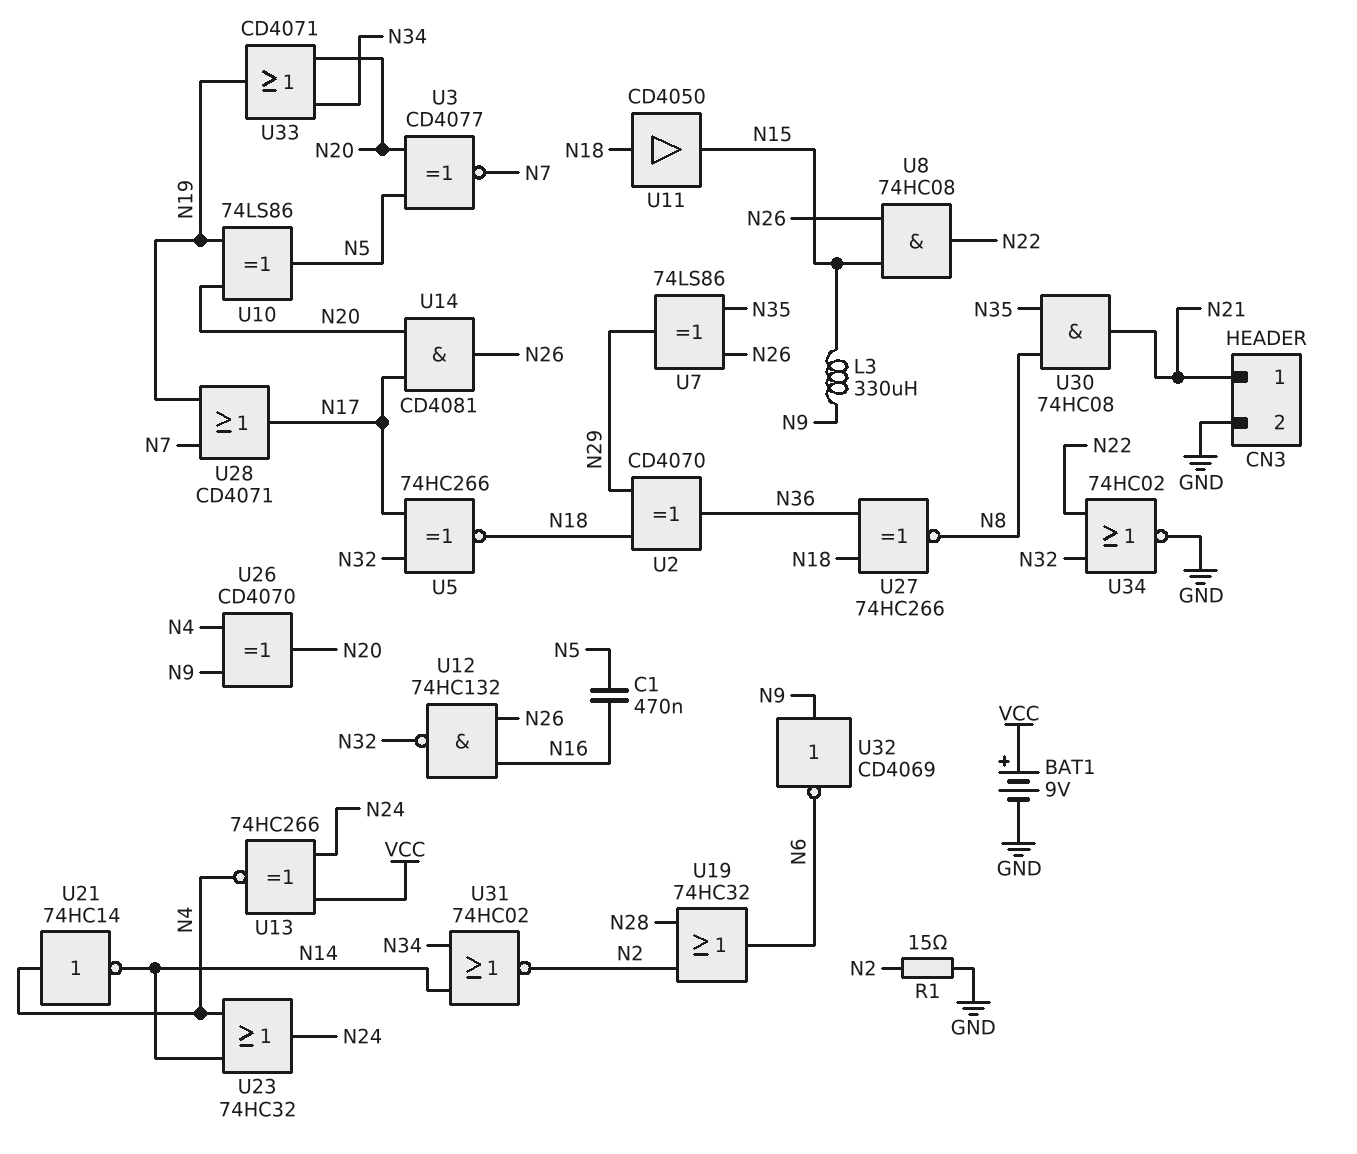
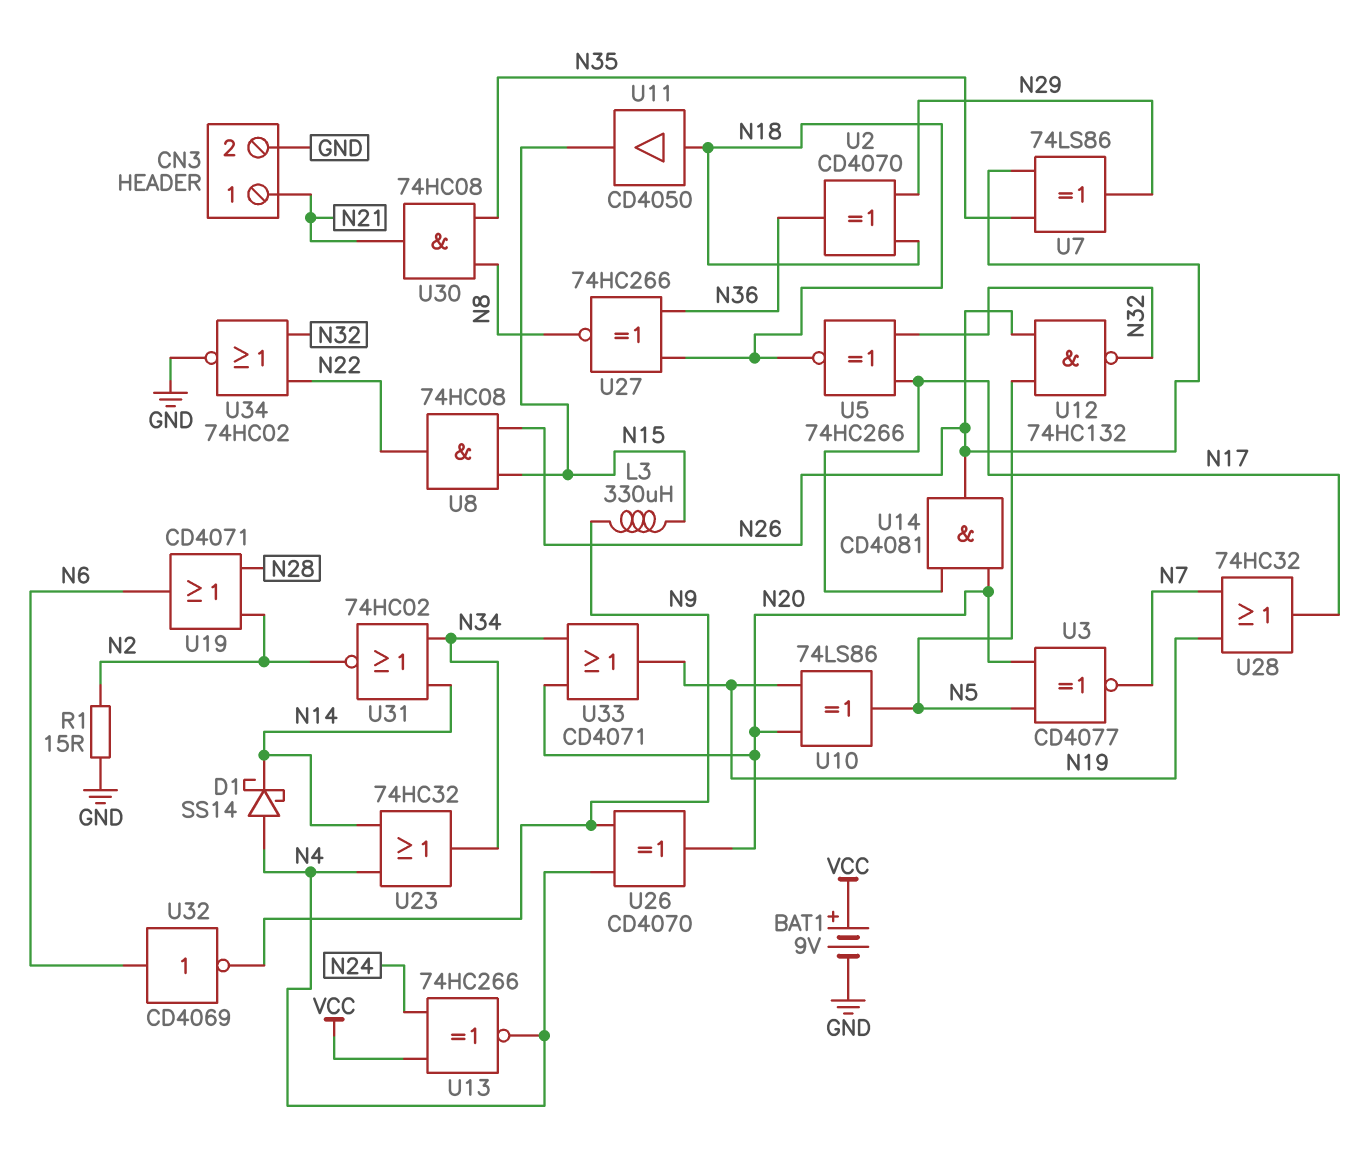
C1: 470nF (N5, N16) -> none
D1: none -> schottky SS14 (A N4, K N14)
U12: NAND 74HC132 (in N16, in N26, out N32) -> NAND 74HC132 (in N5, in N26, out N32)
U19: OR 74HC32 (in N2, in N28, out N6) -> OR CD4071 (in N2, in N28, out N6)
U21: NOT 74HC14 (in N4, out N14) -> none
U23: OR 74HC32 (in N4, in N14, out N24) -> OR 74HC32 (in N4, in N14, out N34)
U28: OR CD4071 (in N7, in N19, out N17) -> OR 74HC32 (in N7, in N19, out N17)
U32: NOT CD4069 (in N9, out N6) -> NOT CD4069 (in N6, out N9)

